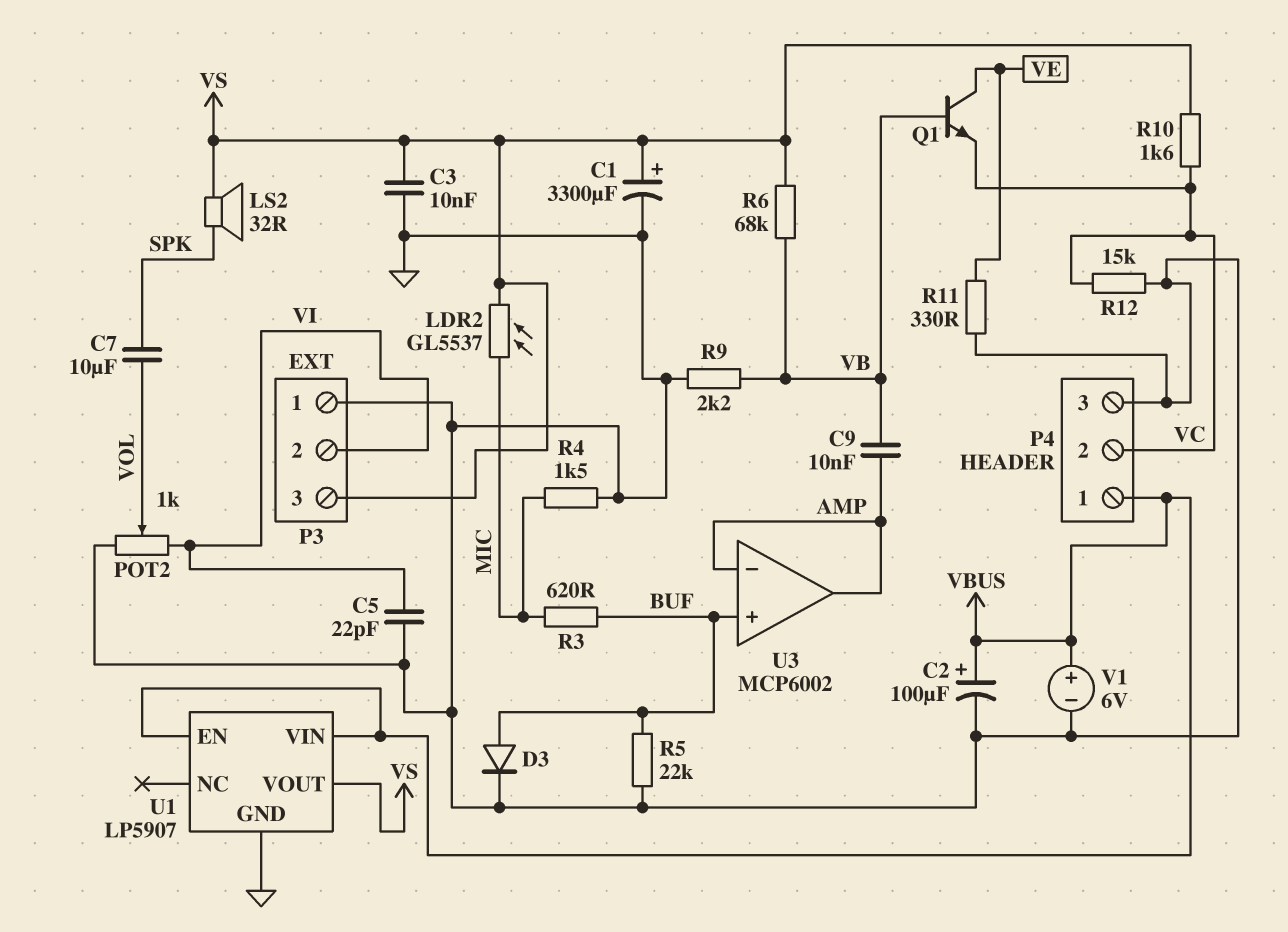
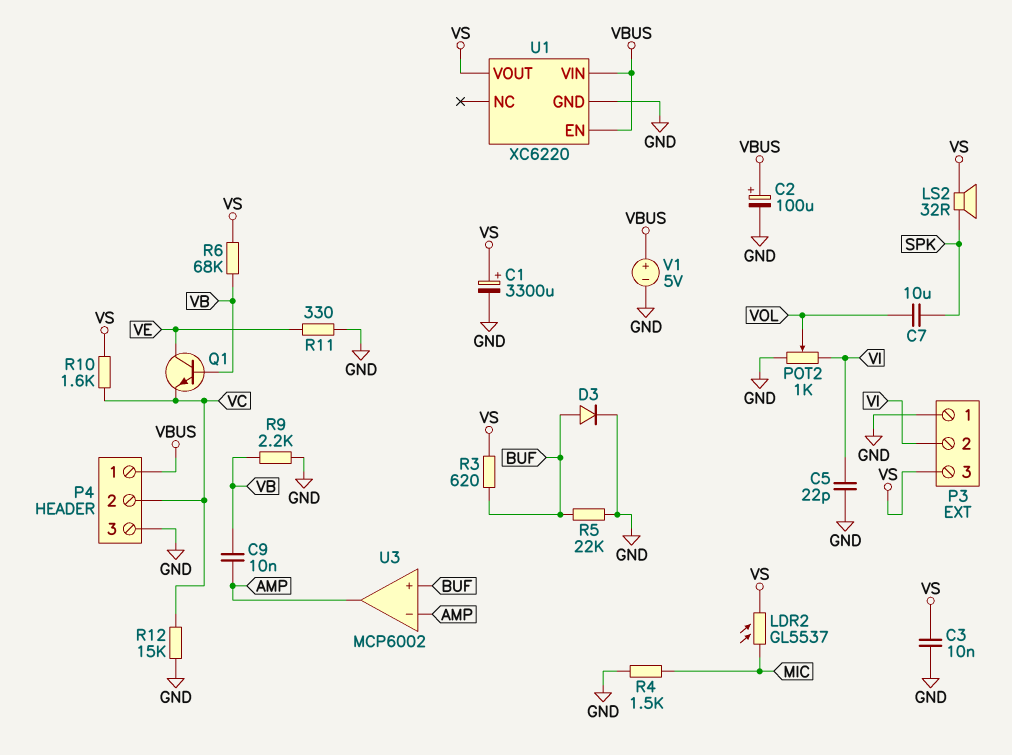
R3: 620 (BUF, MIC) -> 620 (BUF, VS)
U1: LP5907 -> XC6220
V1: 6V (plus VBUS, minus GND) -> 5V (plus VBUS, minus GND)

